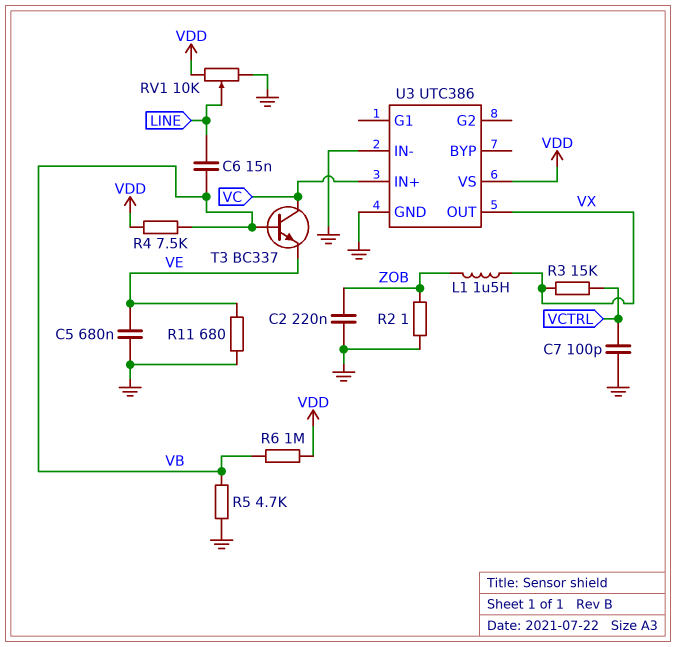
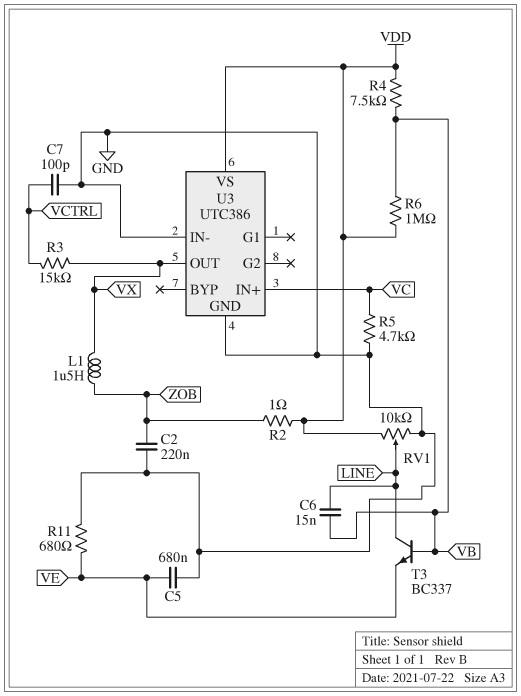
R2: 1 (GND, ZOB) -> 1 (VDD, ZOB)
R5: 4.7k (GND, VB) -> 4.7k (GND, VC)
T3: NPN BC337 (B VB, C VC, E VE) -> NPN BC337 (B VB, C LINE, E VE)

